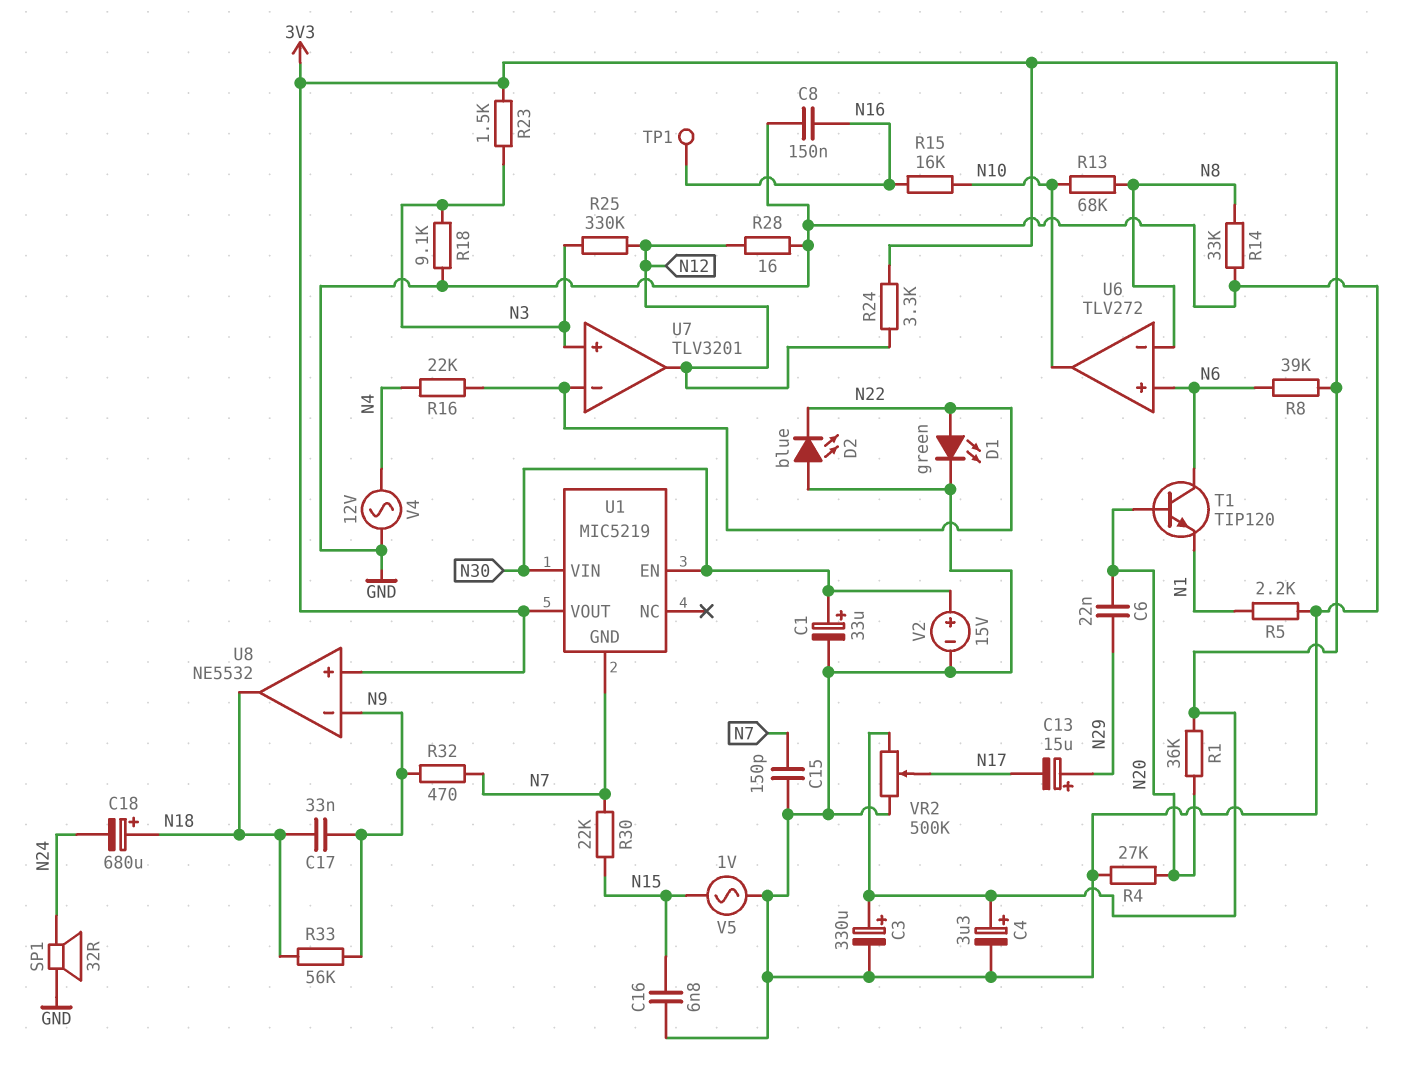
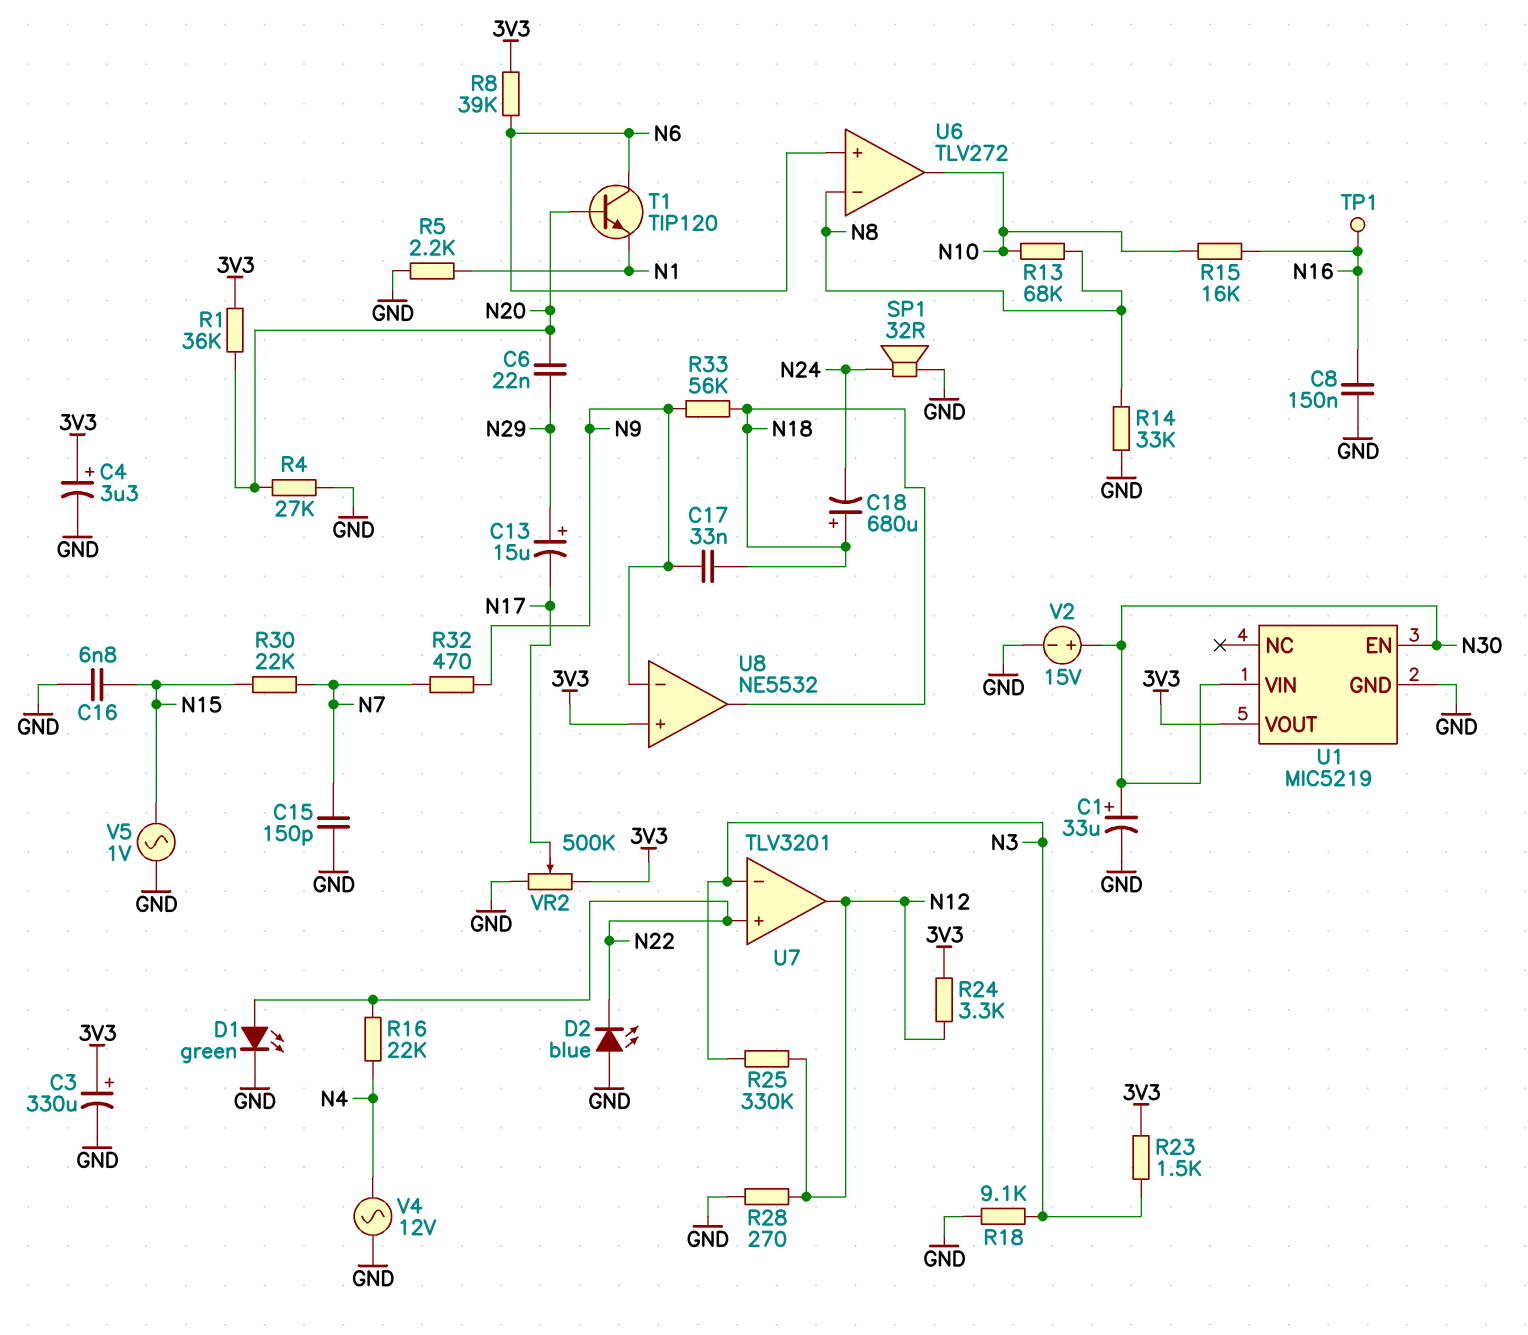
R28: 16 (GND, N12) -> 270 (GND, N12)
U1 pin GND: N7 -> GND
U7 pin in+: N3 -> N22
U7 pin in-: N22 -> N3

